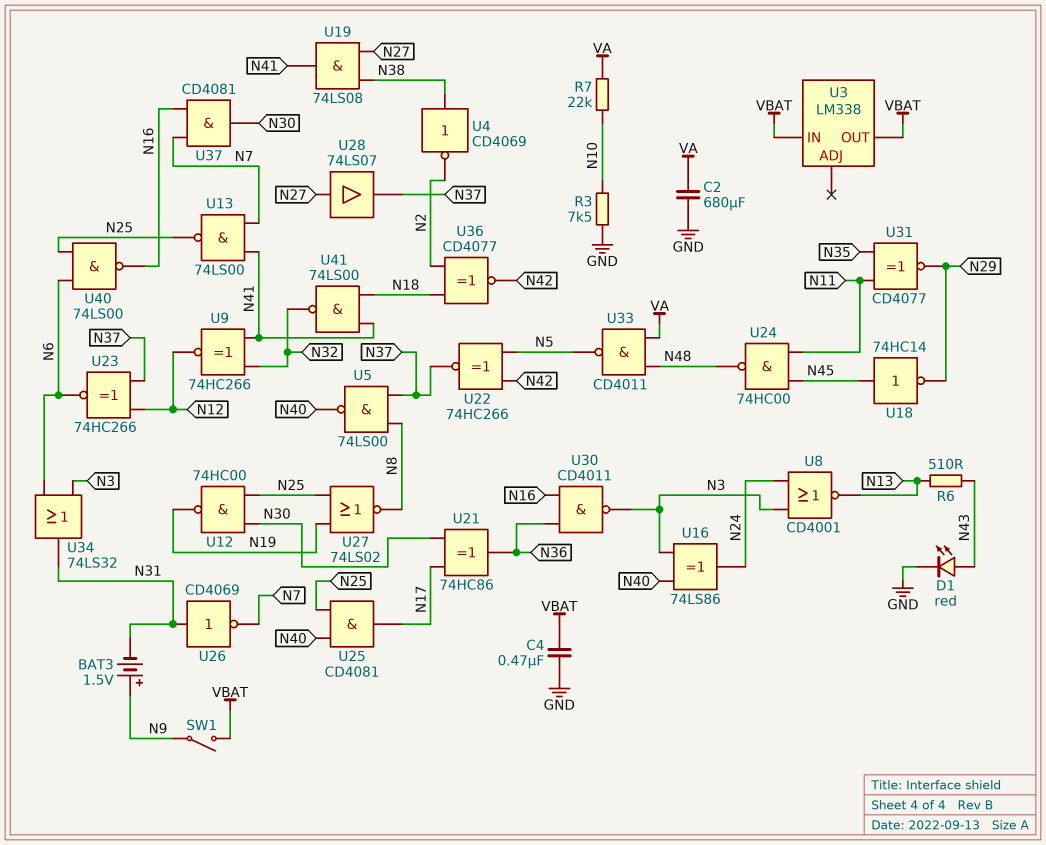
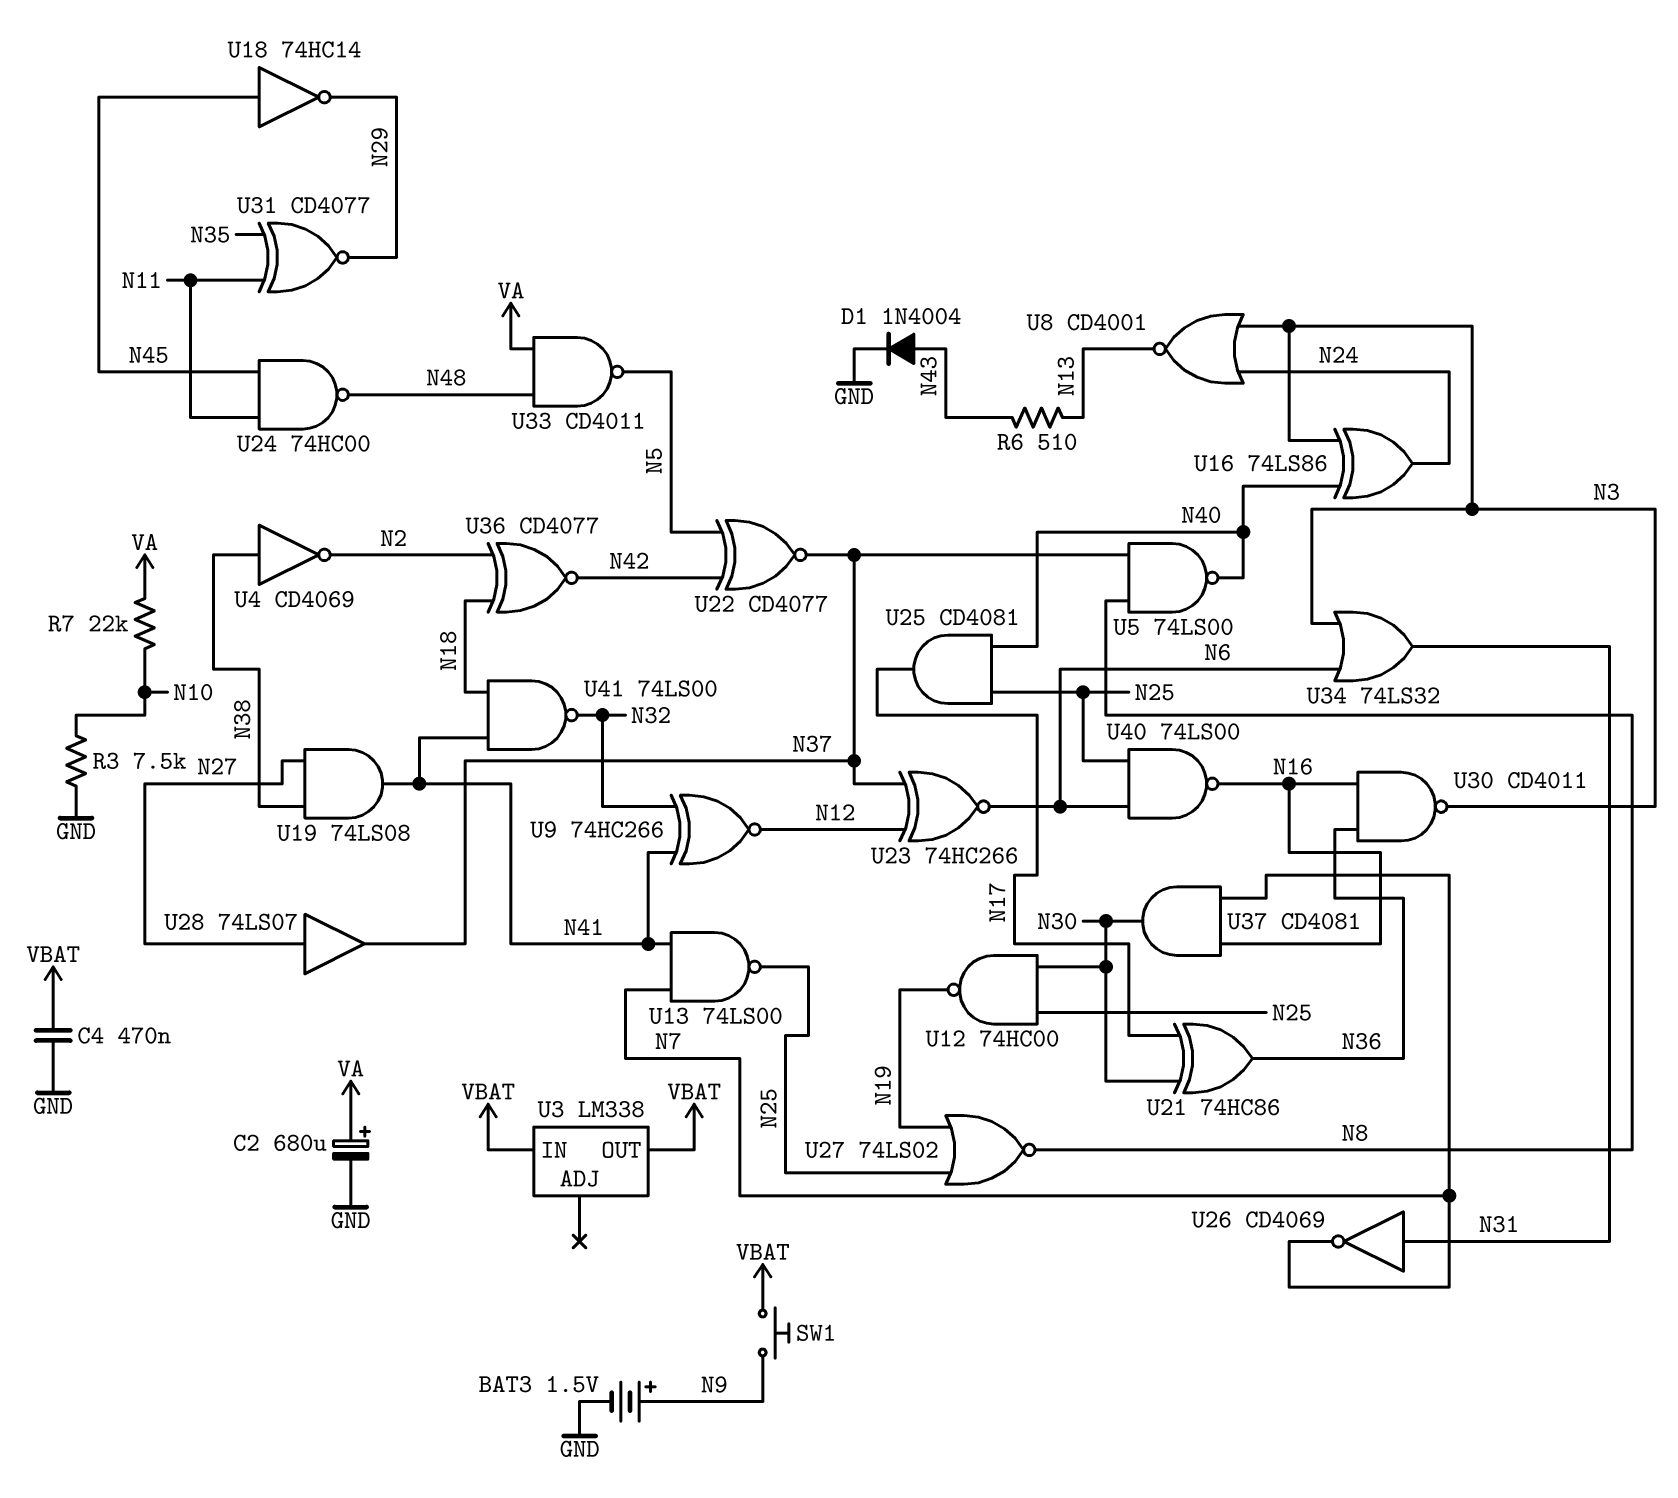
BAT3: 1.5V (plus N9, minus N31) -> 1.5V (plus N9, minus GND)
C2: 680uF (GND, VA) -> 680uF (plus VA, minus GND)
D1: LED red (A N43, K GND) -> diode 1N4004 (A N43, K GND)
SW1: switch (N9, VBAT) -> button (N9, VBAT)
U22: XNOR 74HC266 (in N5, in N42, out N37) -> XNOR CD4077 (in N5, in N42, out N37)

